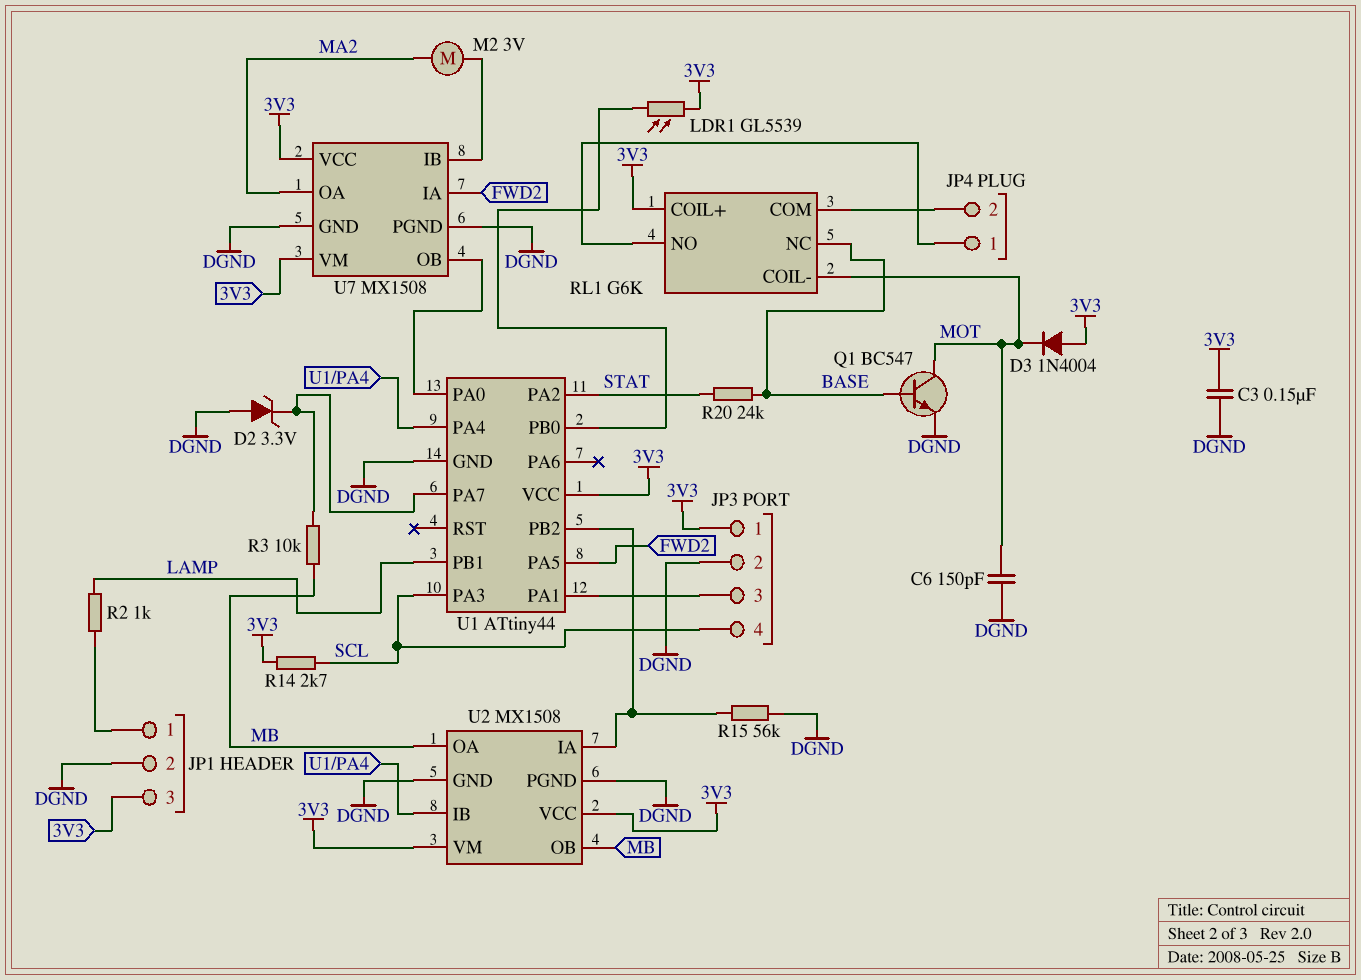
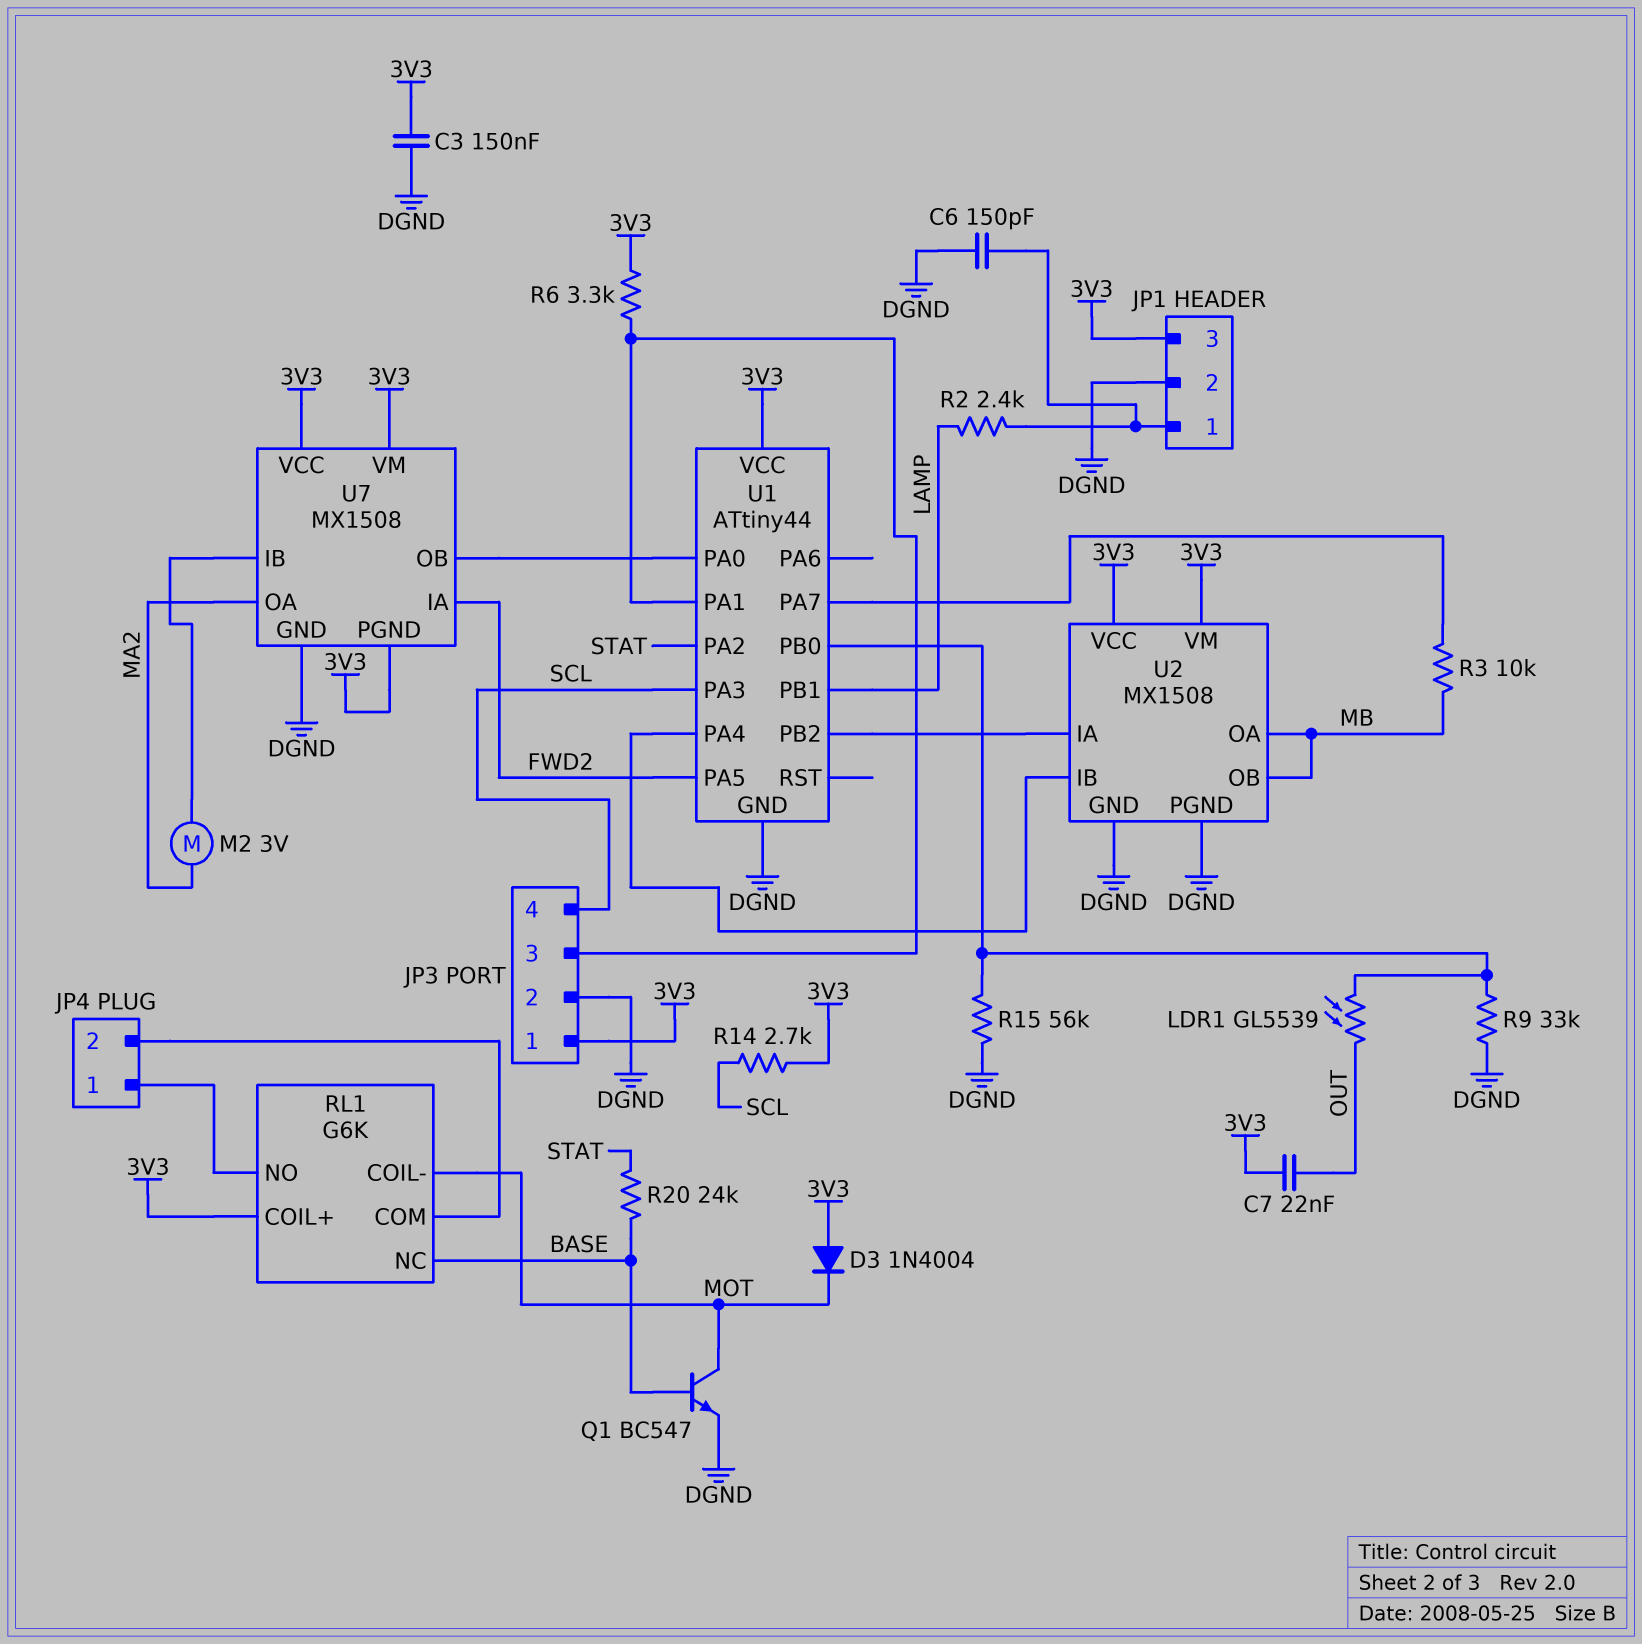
C6: 150pF (DGND, MOT) -> 150pF (DGND, JP1/1)
C7: none -> 22nF (3V3, OUT)
D2: zener 3.3V (A DGND, K U1/PA7) -> none
LDR1: GL5539 (3V3, U1/PB0) -> GL5539 (OUT, U1/PB0)
R2: 1k (JP1/1, LAMP) -> 2.4k (JP1/1, LAMP)
R6: none -> 3.3k (3V3, JP3/3)
R9: none -> 33k (DGND, U1/PB0)
R15: 56k (DGND, U1/PB2) -> 56k (DGND, U1/PB0)
U7 pin PGND: DGND -> 3V3

